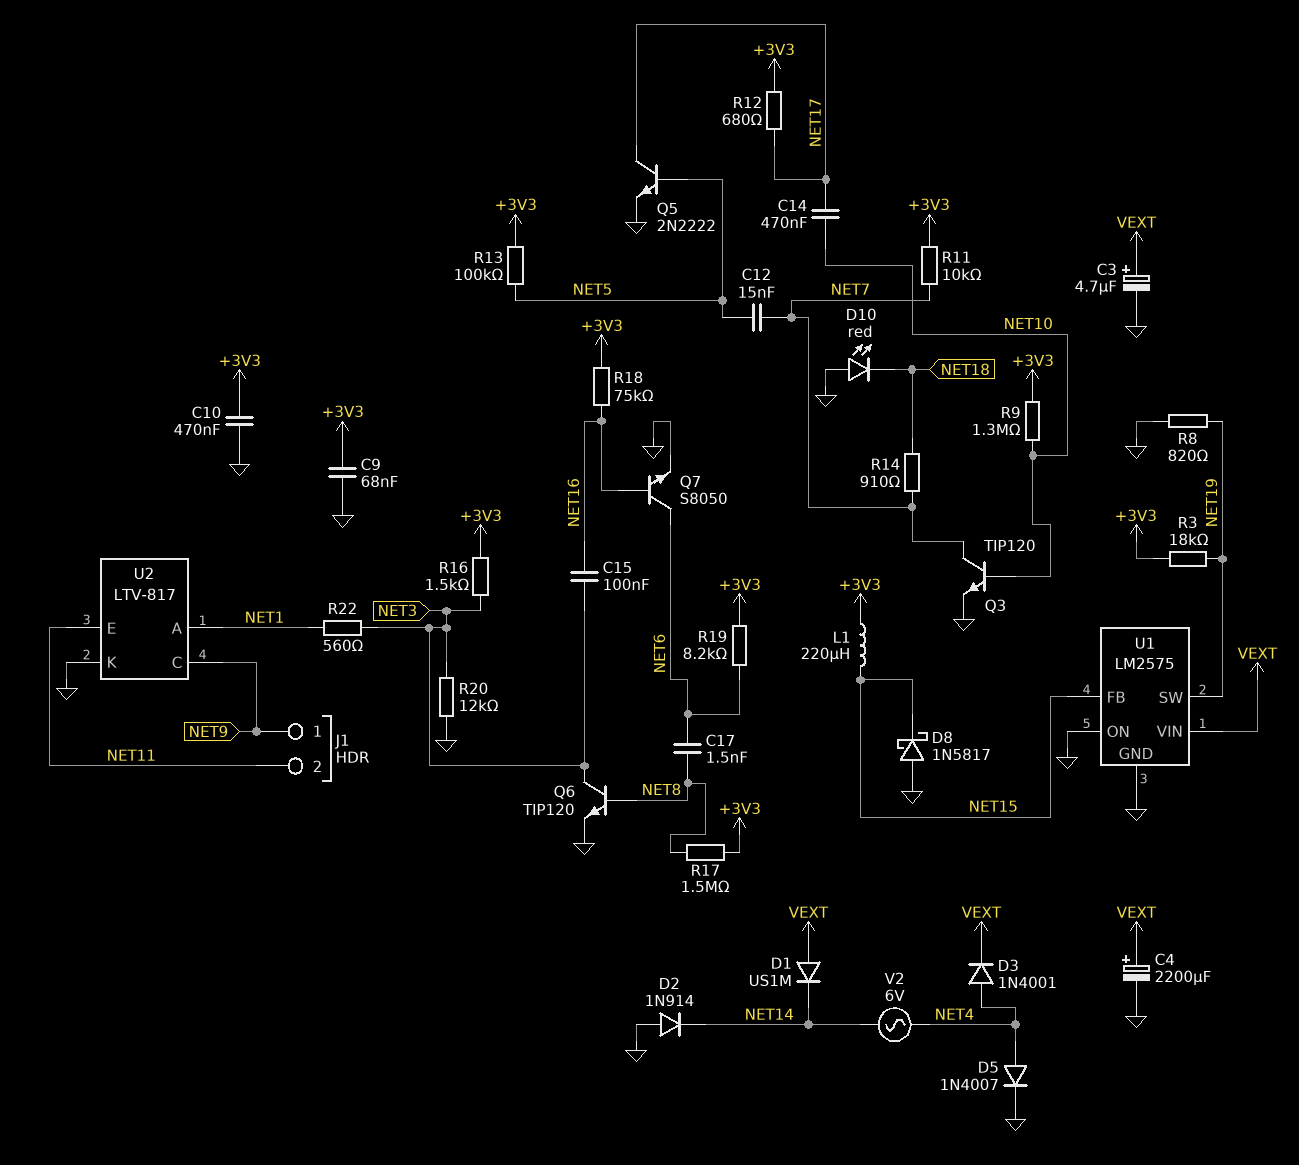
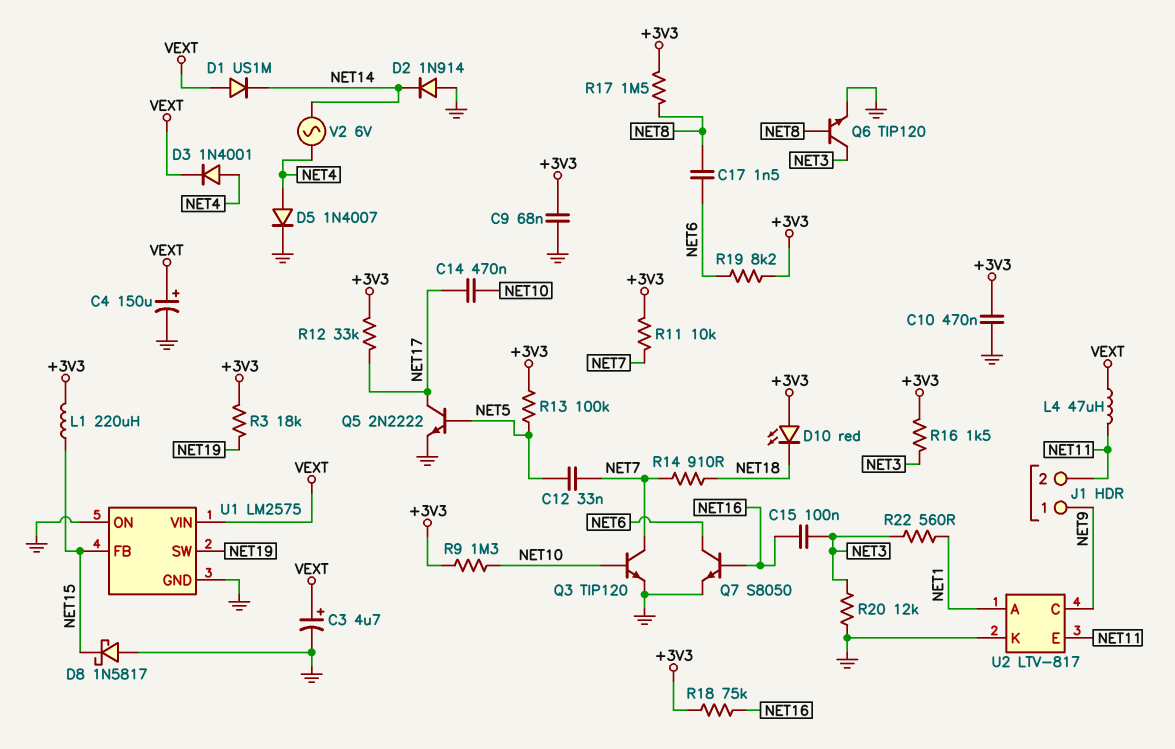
C4: 2200uF (plus VEXT, minus GND) -> 150uF (plus VEXT, minus GND)
C12: 15nF (NET5, NET7) -> 33nF (NET5, NET7)
D10: LED red (A GND, K NET18) -> LED red (A +3V3, K NET18)
L4: none -> 47uH (NET11, VEXT)
R8: 820 (GND, NET19) -> none
R12: 680 (+3V3, NET17) -> 33k (+3V3, NET17)

